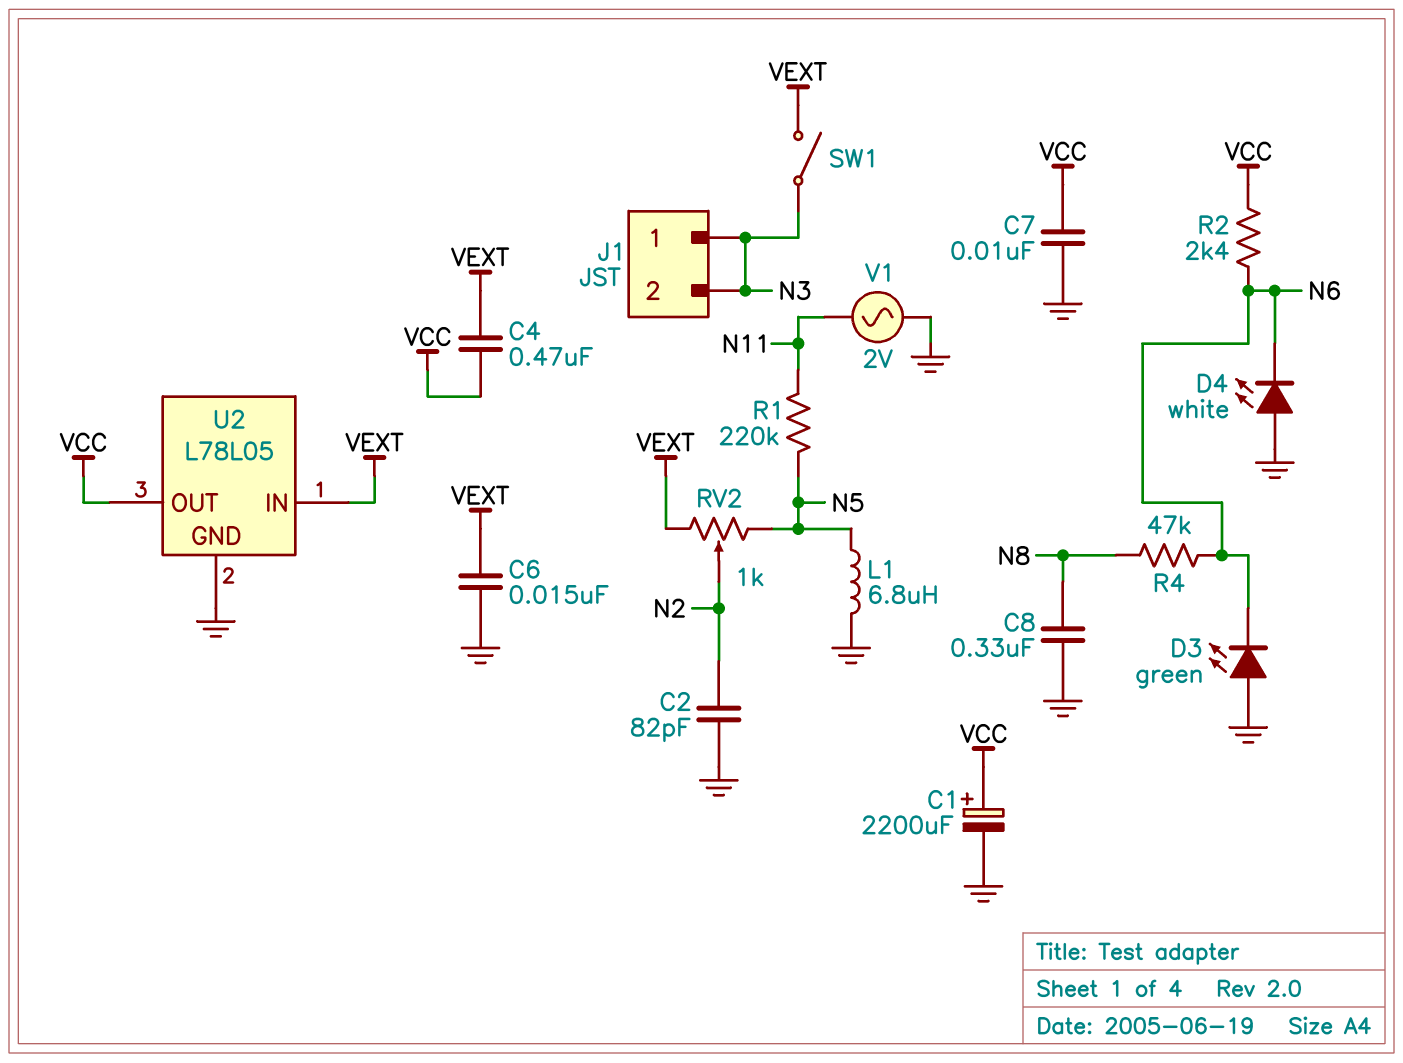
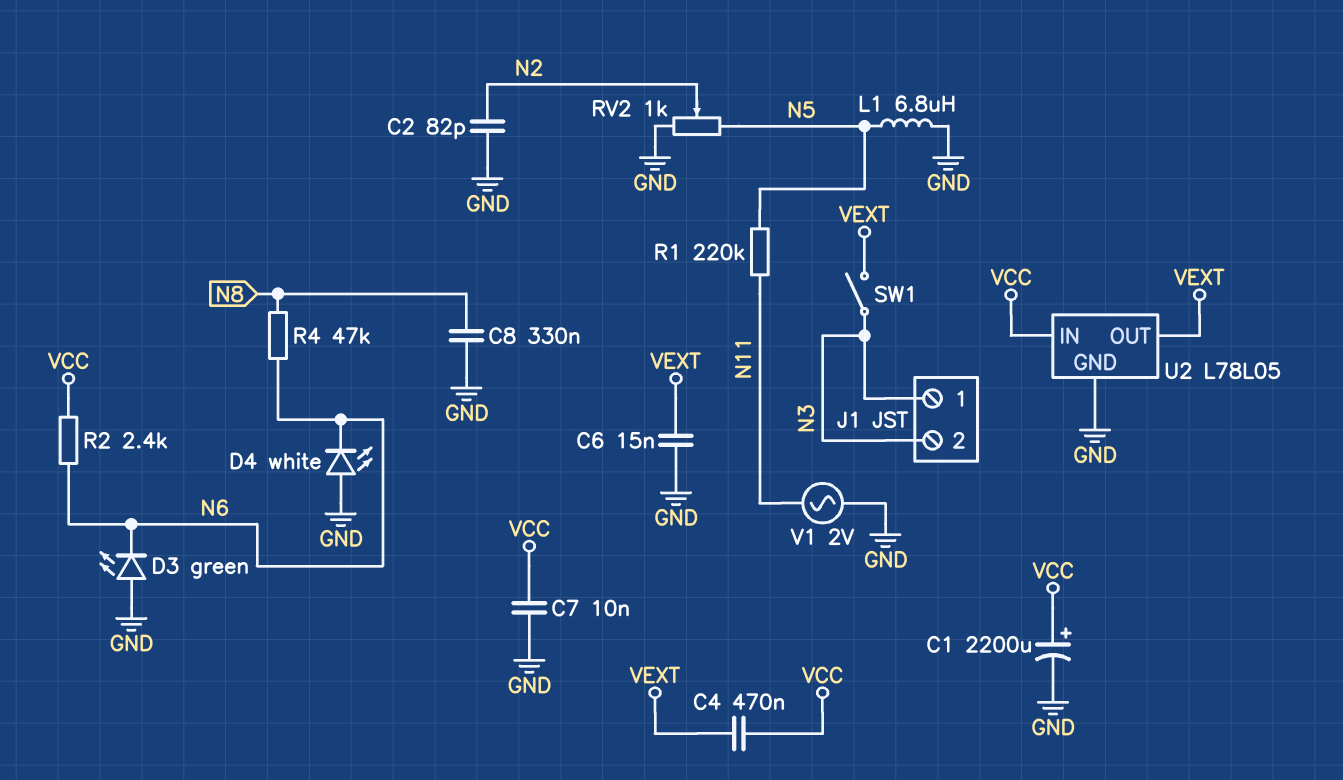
RV2: 1k (N5, VEXT, wiper N2) -> 1k (GND, N5, wiper N2)
U2 pin IN: VEXT -> VCC
U2 pin OUT: VCC -> VEXT

